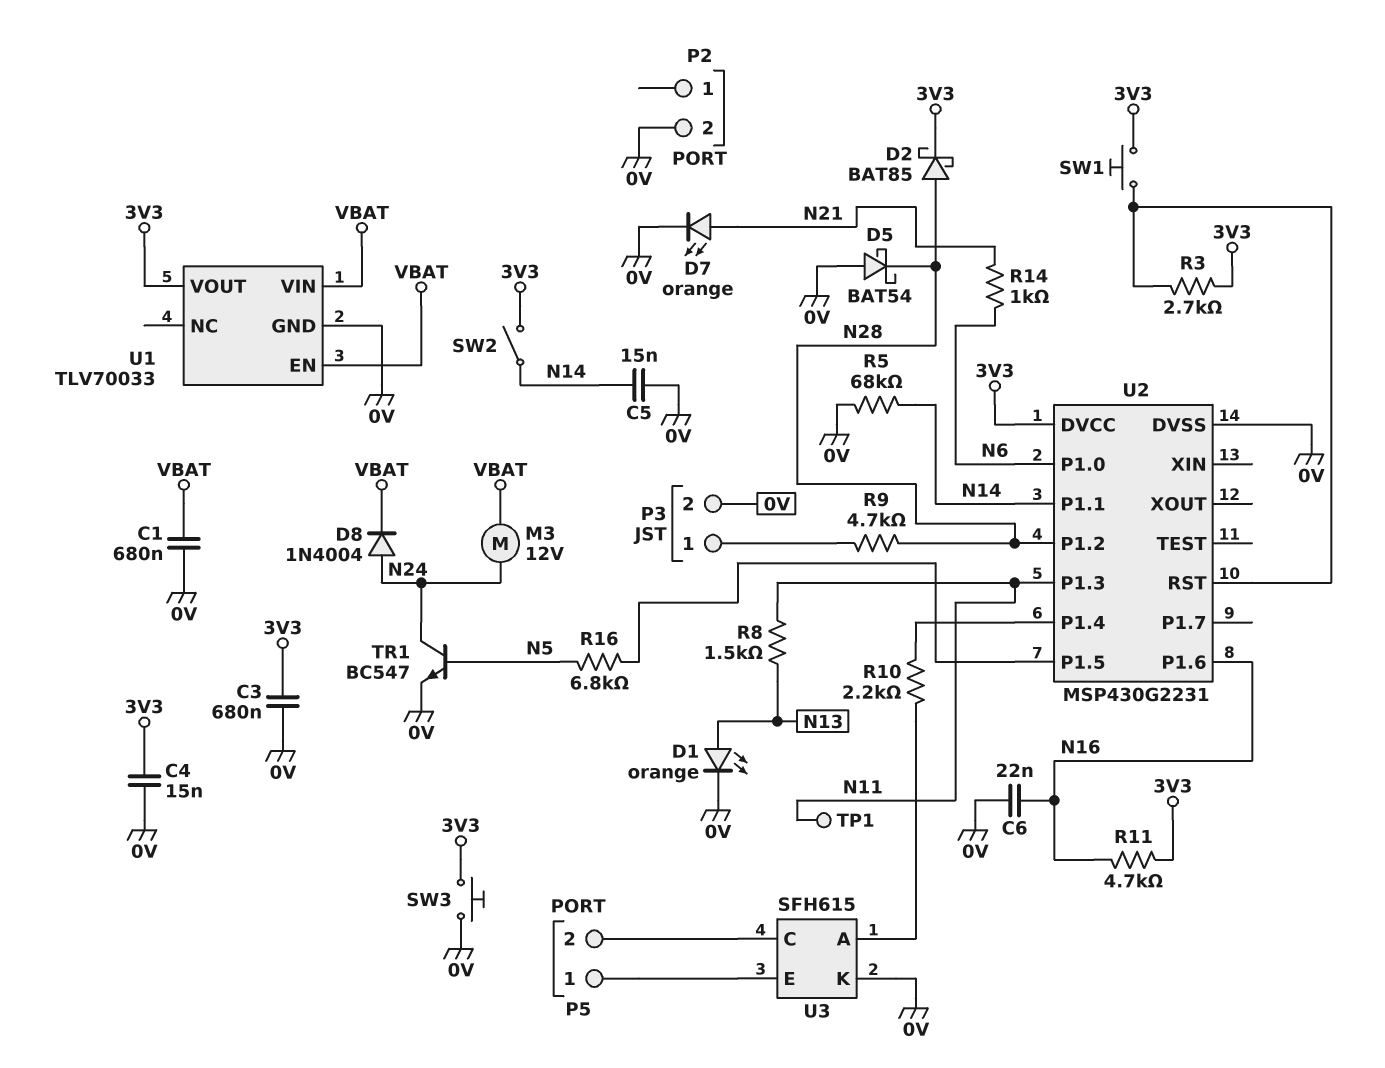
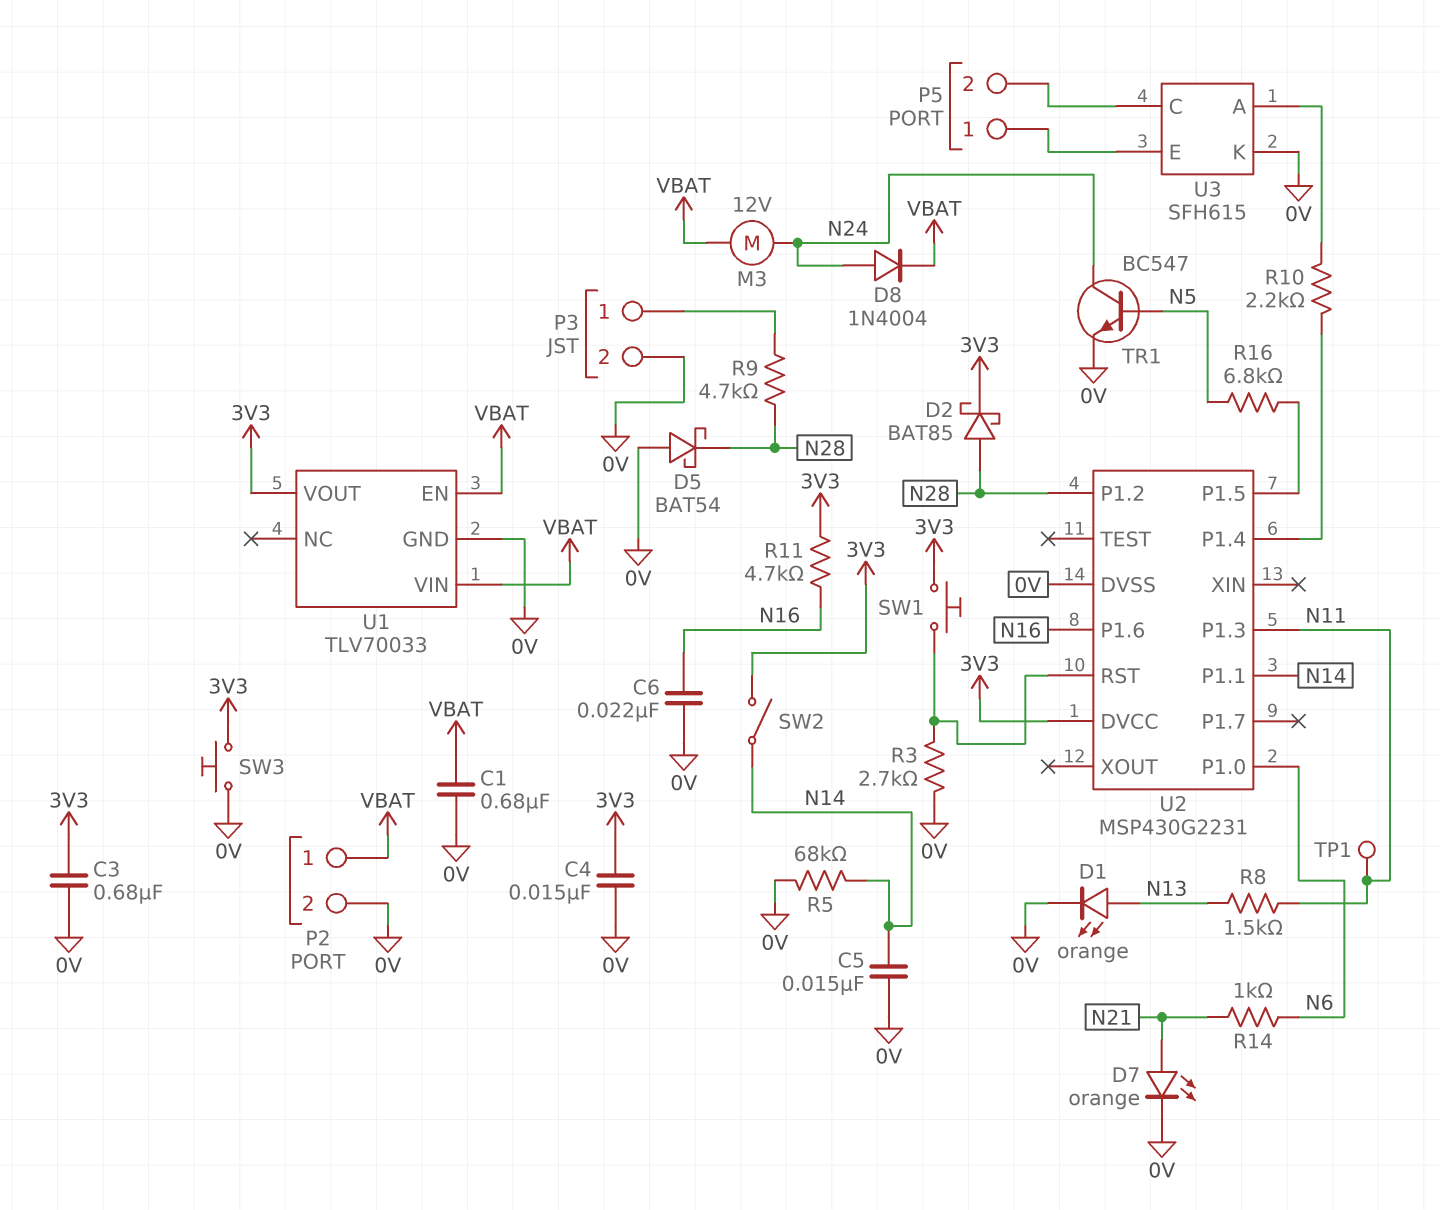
P2 pin 1: none -> VBAT
R3: 2.7k (3V3, U2/RST) -> 2.7k (0V, U2/RST)

